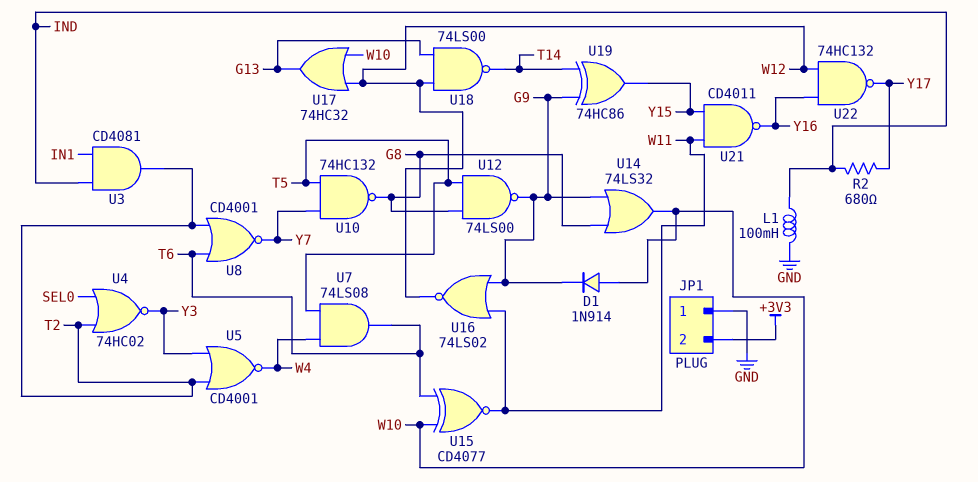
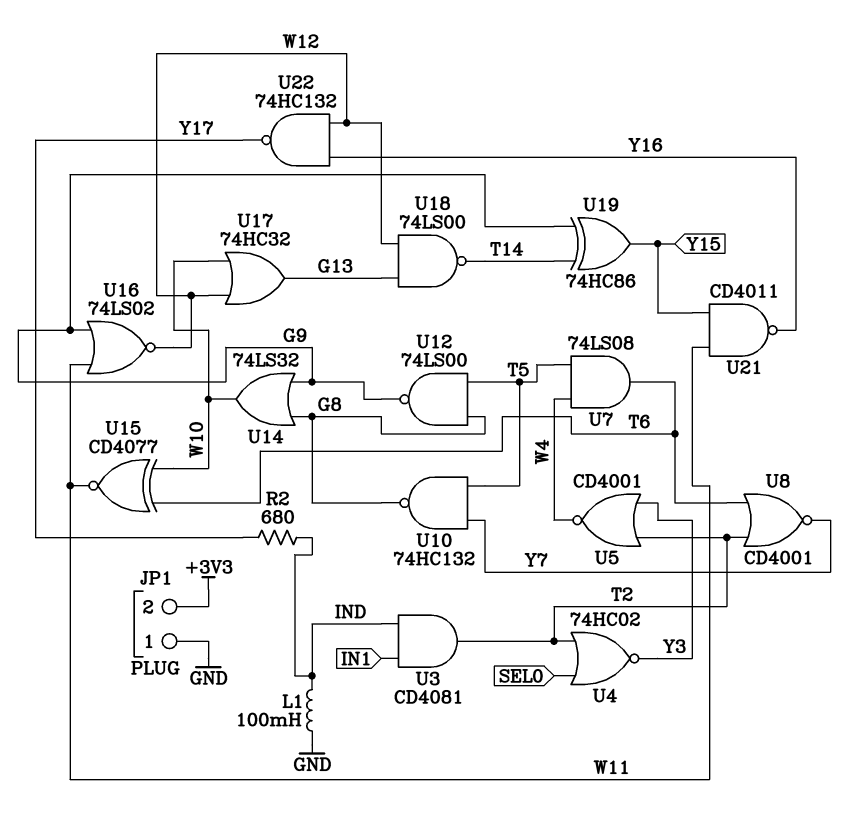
D1: diode 1N914 (A W10, K G9) -> none

